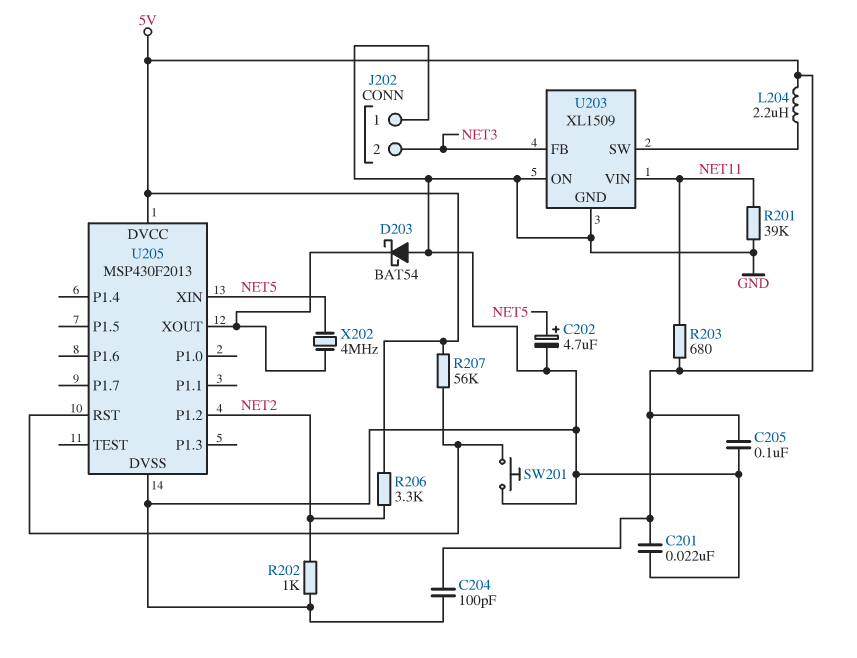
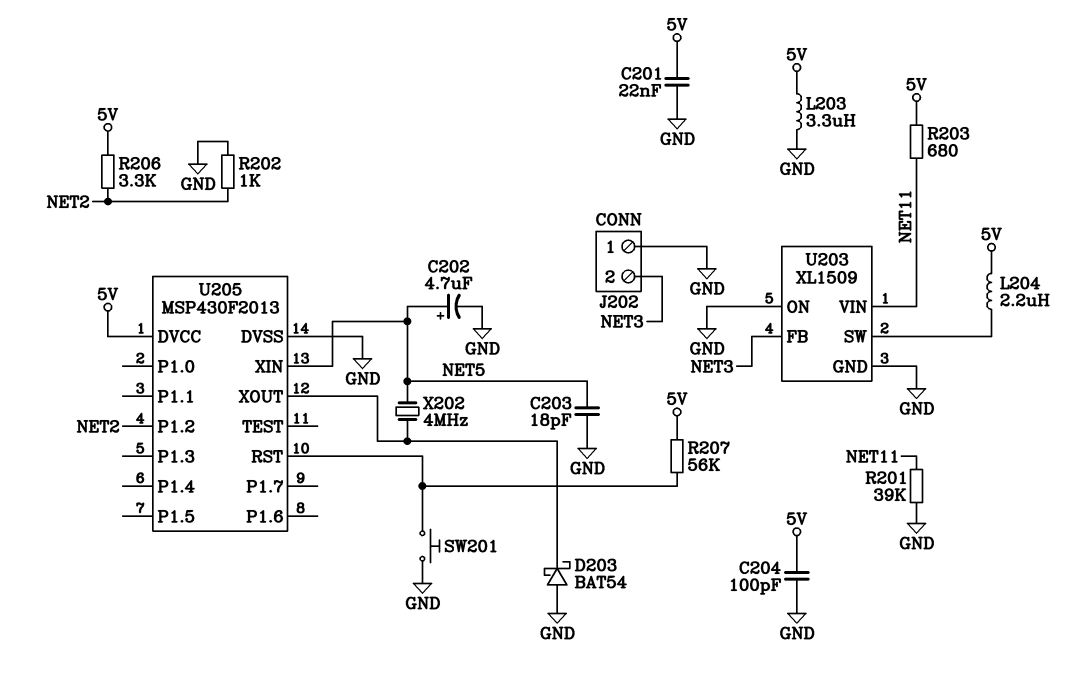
C203: none -> 18pF (GND, NET5)
C205: 100nF (5V, GND) -> none
L203: none -> 3.3uH (5V, GND)

